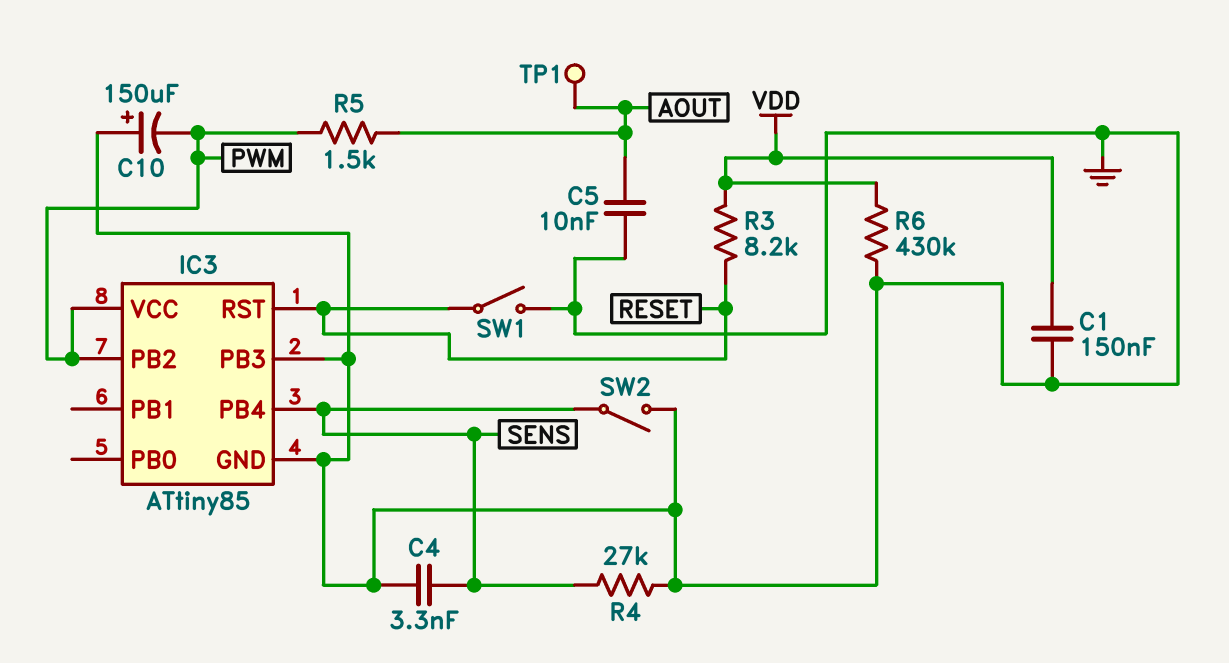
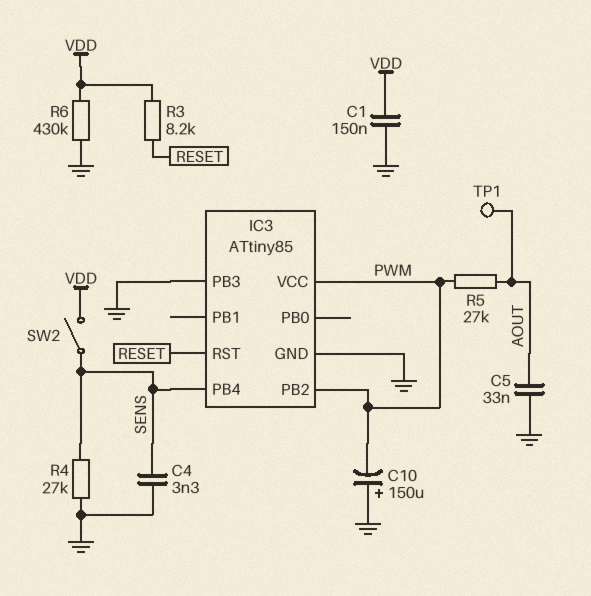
C5: 10nF (AOUT, GND) -> 33nF (AOUT, GND)
R5: 1.5k (AOUT, PWM) -> 27k (AOUT, PWM)
SW1: switch (GND, RESET) -> none
SW2: switch (GND, SENS) -> switch (SENS, VDD)

